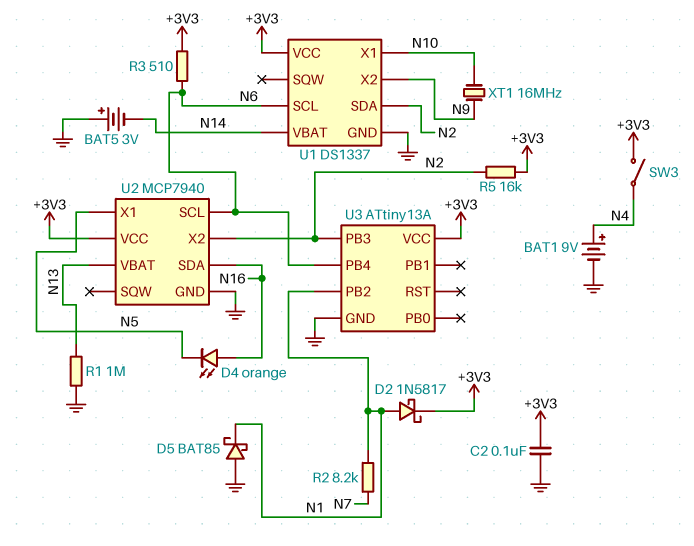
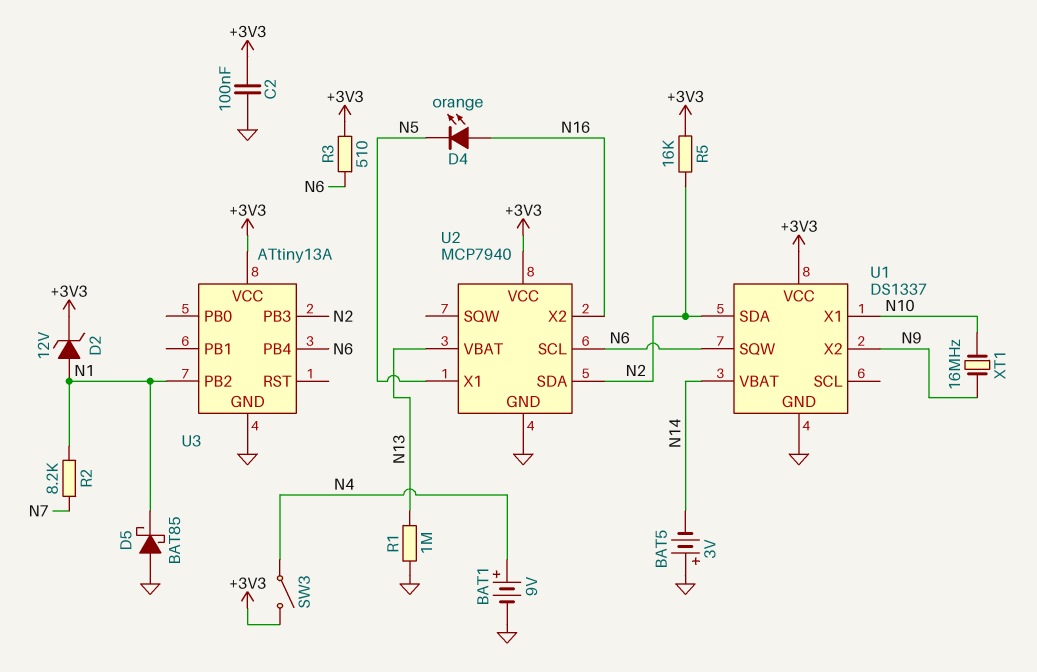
D2: schottky 1N5817 (A N1, K +3V3) -> zener 12V (A N1, K +3V3)
U1 pin SCL: N6 -> none
U1 pin SQW: none -> N6
U2 pin SDA: N16 -> N2
U2 pin X2: N2 -> N16

